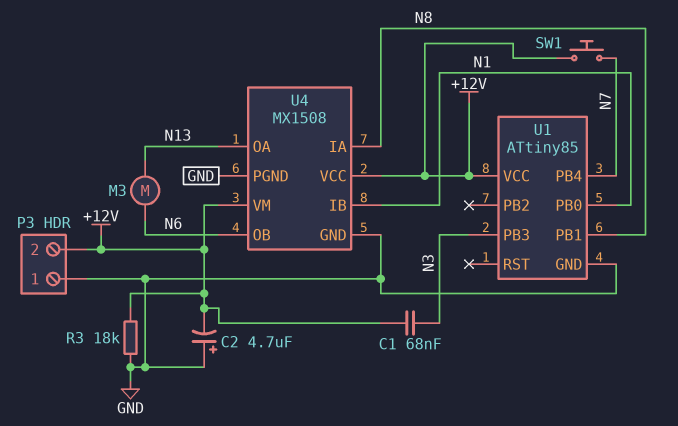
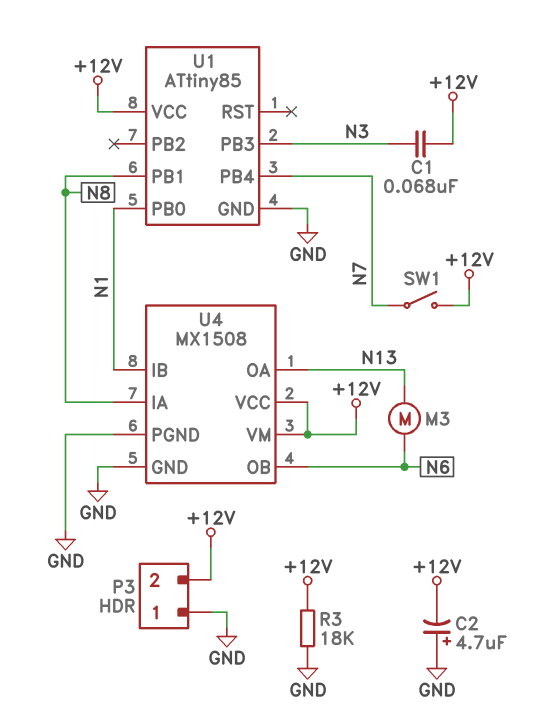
SW1: button (+12V, N7) -> switch (+12V, N7)

